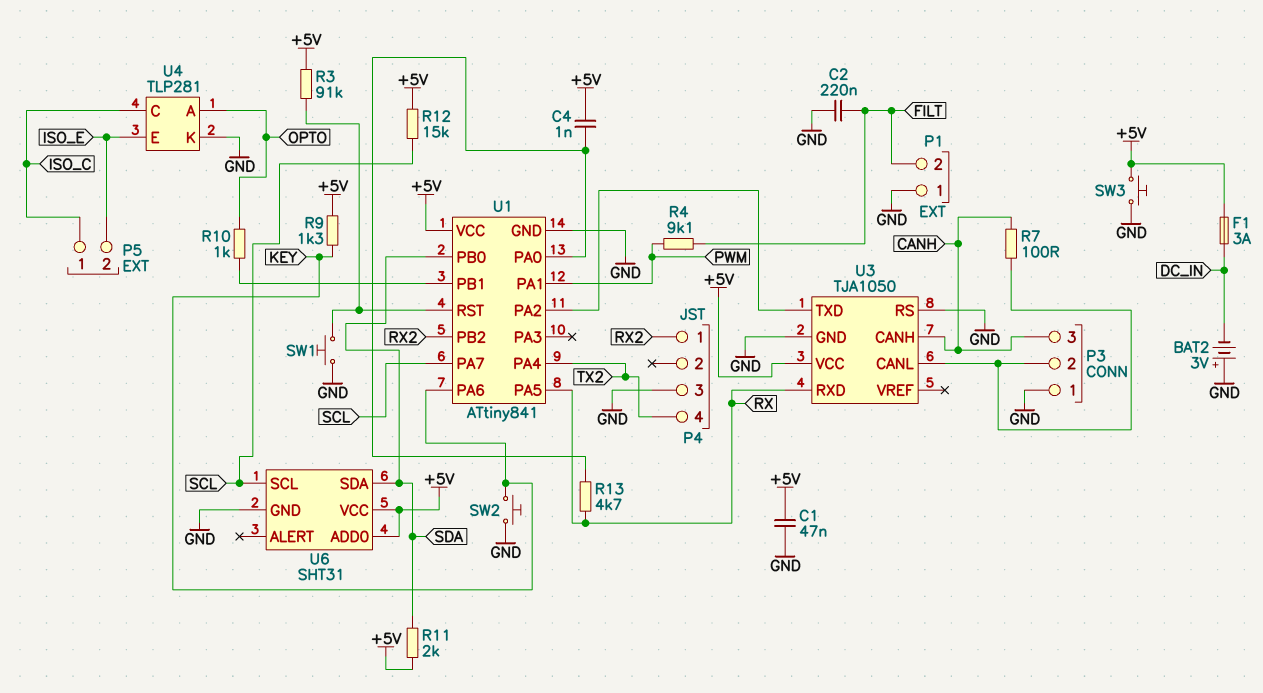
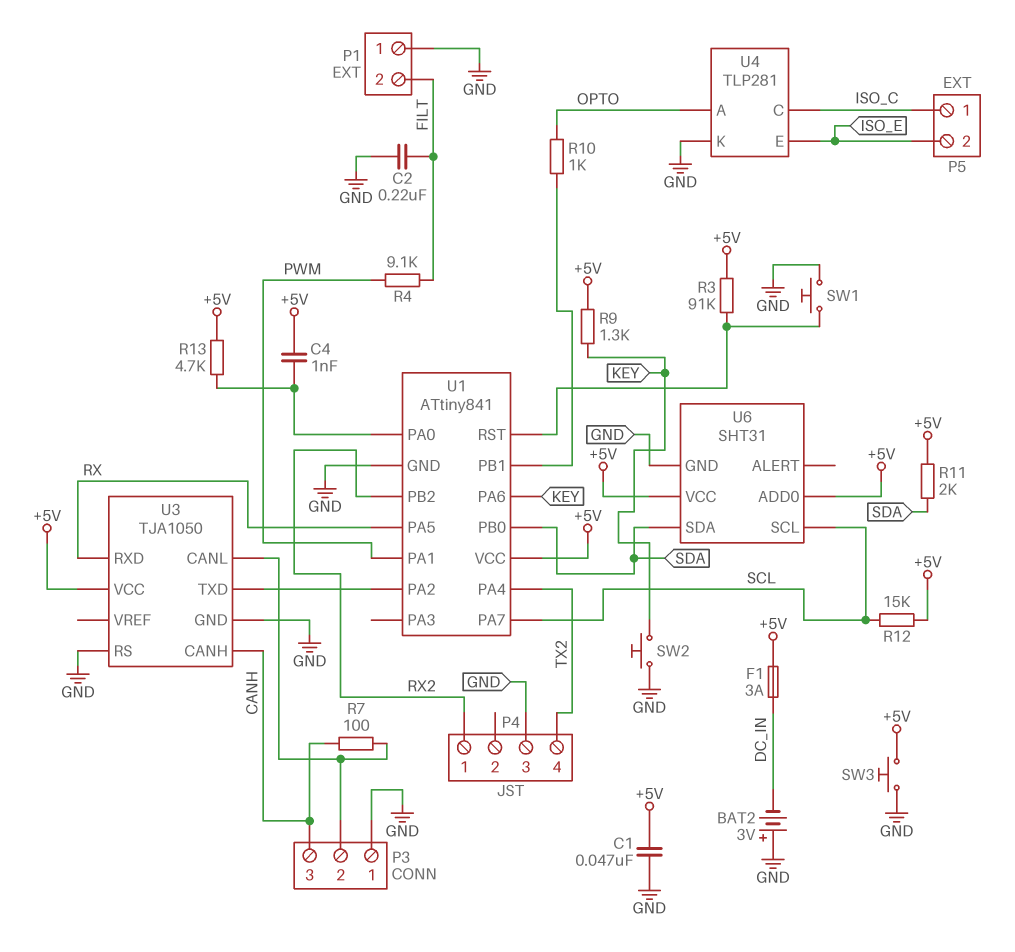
R13: 4.7k (RX, U1/PA0) -> 4.7k (+5V, U1/PA0)

